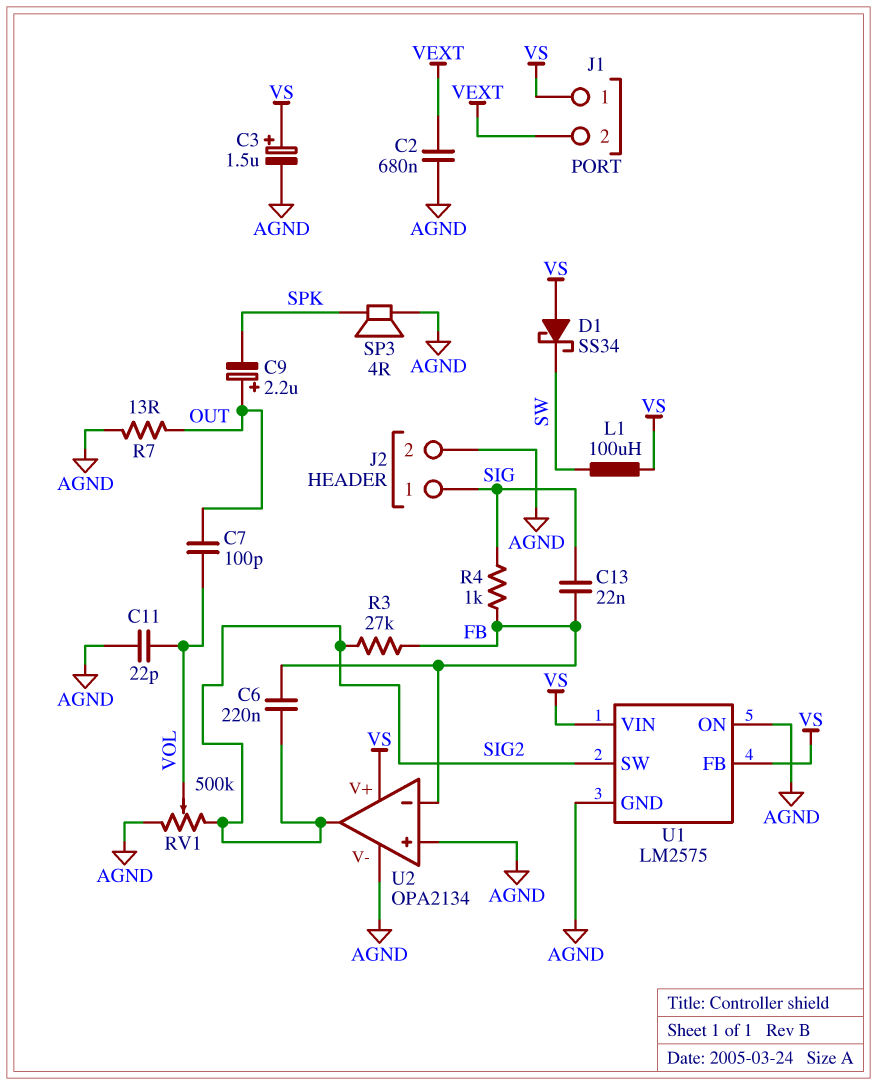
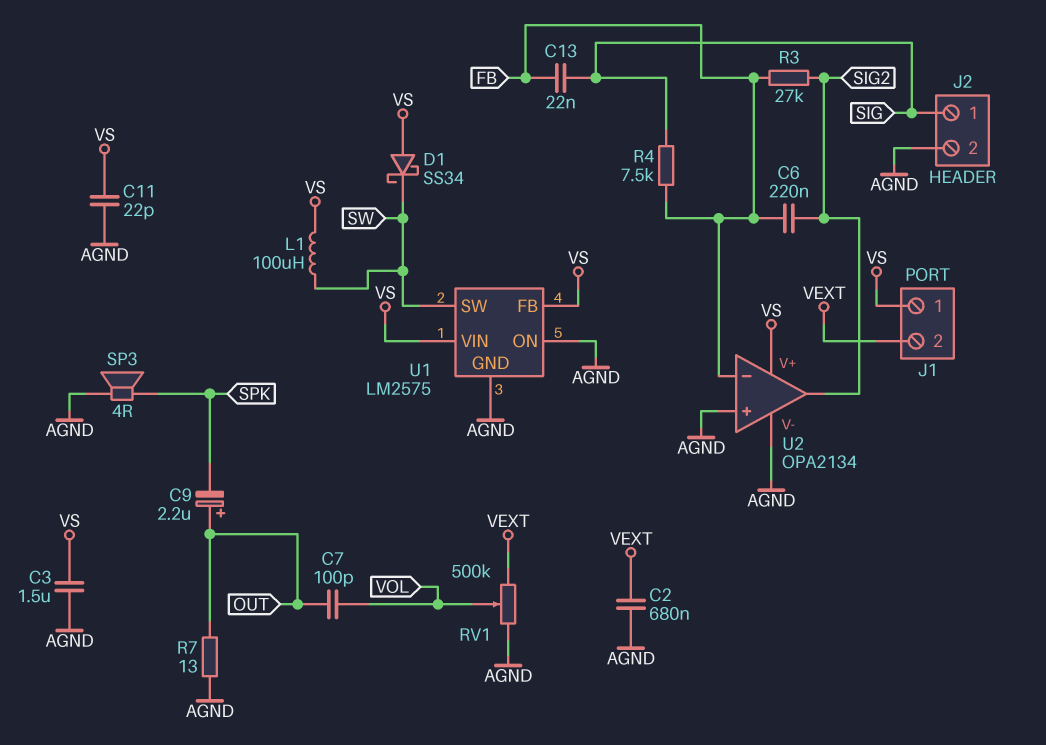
C3: 1.5uF (plus VS, minus AGND) -> 1.5uF (AGND, VS)
C11: 22pF (AGND, VOL) -> 22pF (AGND, VS)
R4: 1k (FB, SIG) -> 7.5k (FB, SIG)
RV1: 500k (AGND, SIG2, wiper VOL) -> 500k (AGND, VEXT, wiper VOL)
U1 pin SW: SIG2 -> SW

